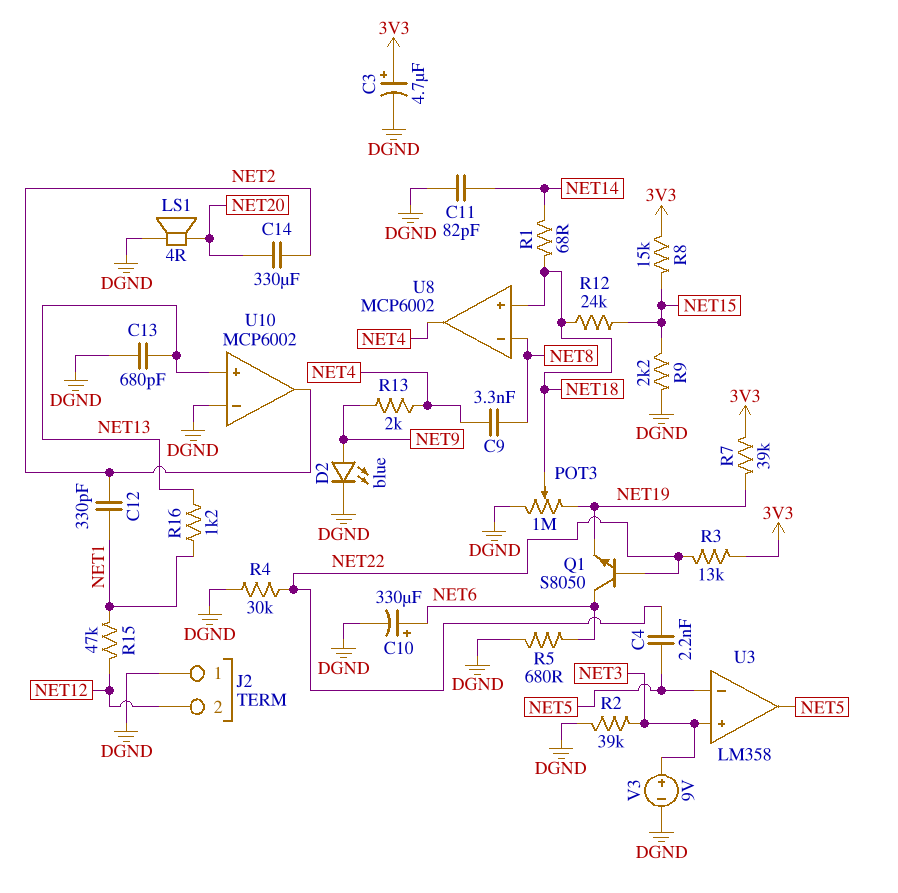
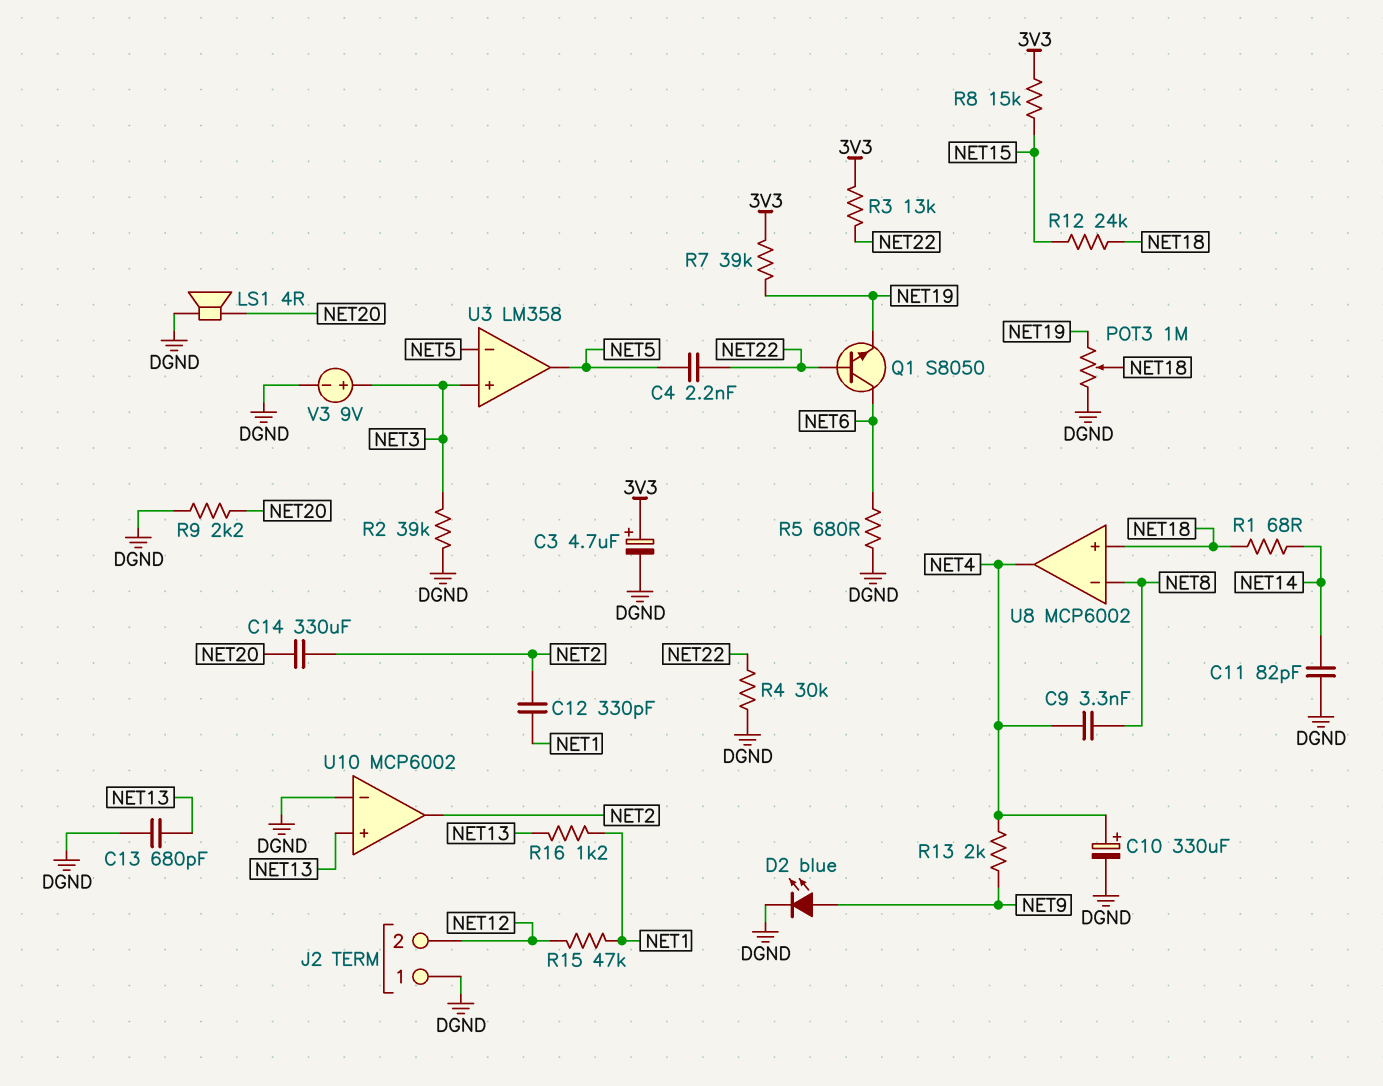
C10: 330uF (plus NET6, minus DGND) -> 330uF (plus NET4, minus DGND)
R9: 2.2k (DGND, NET15) -> 2.2k (DGND, NET20)

